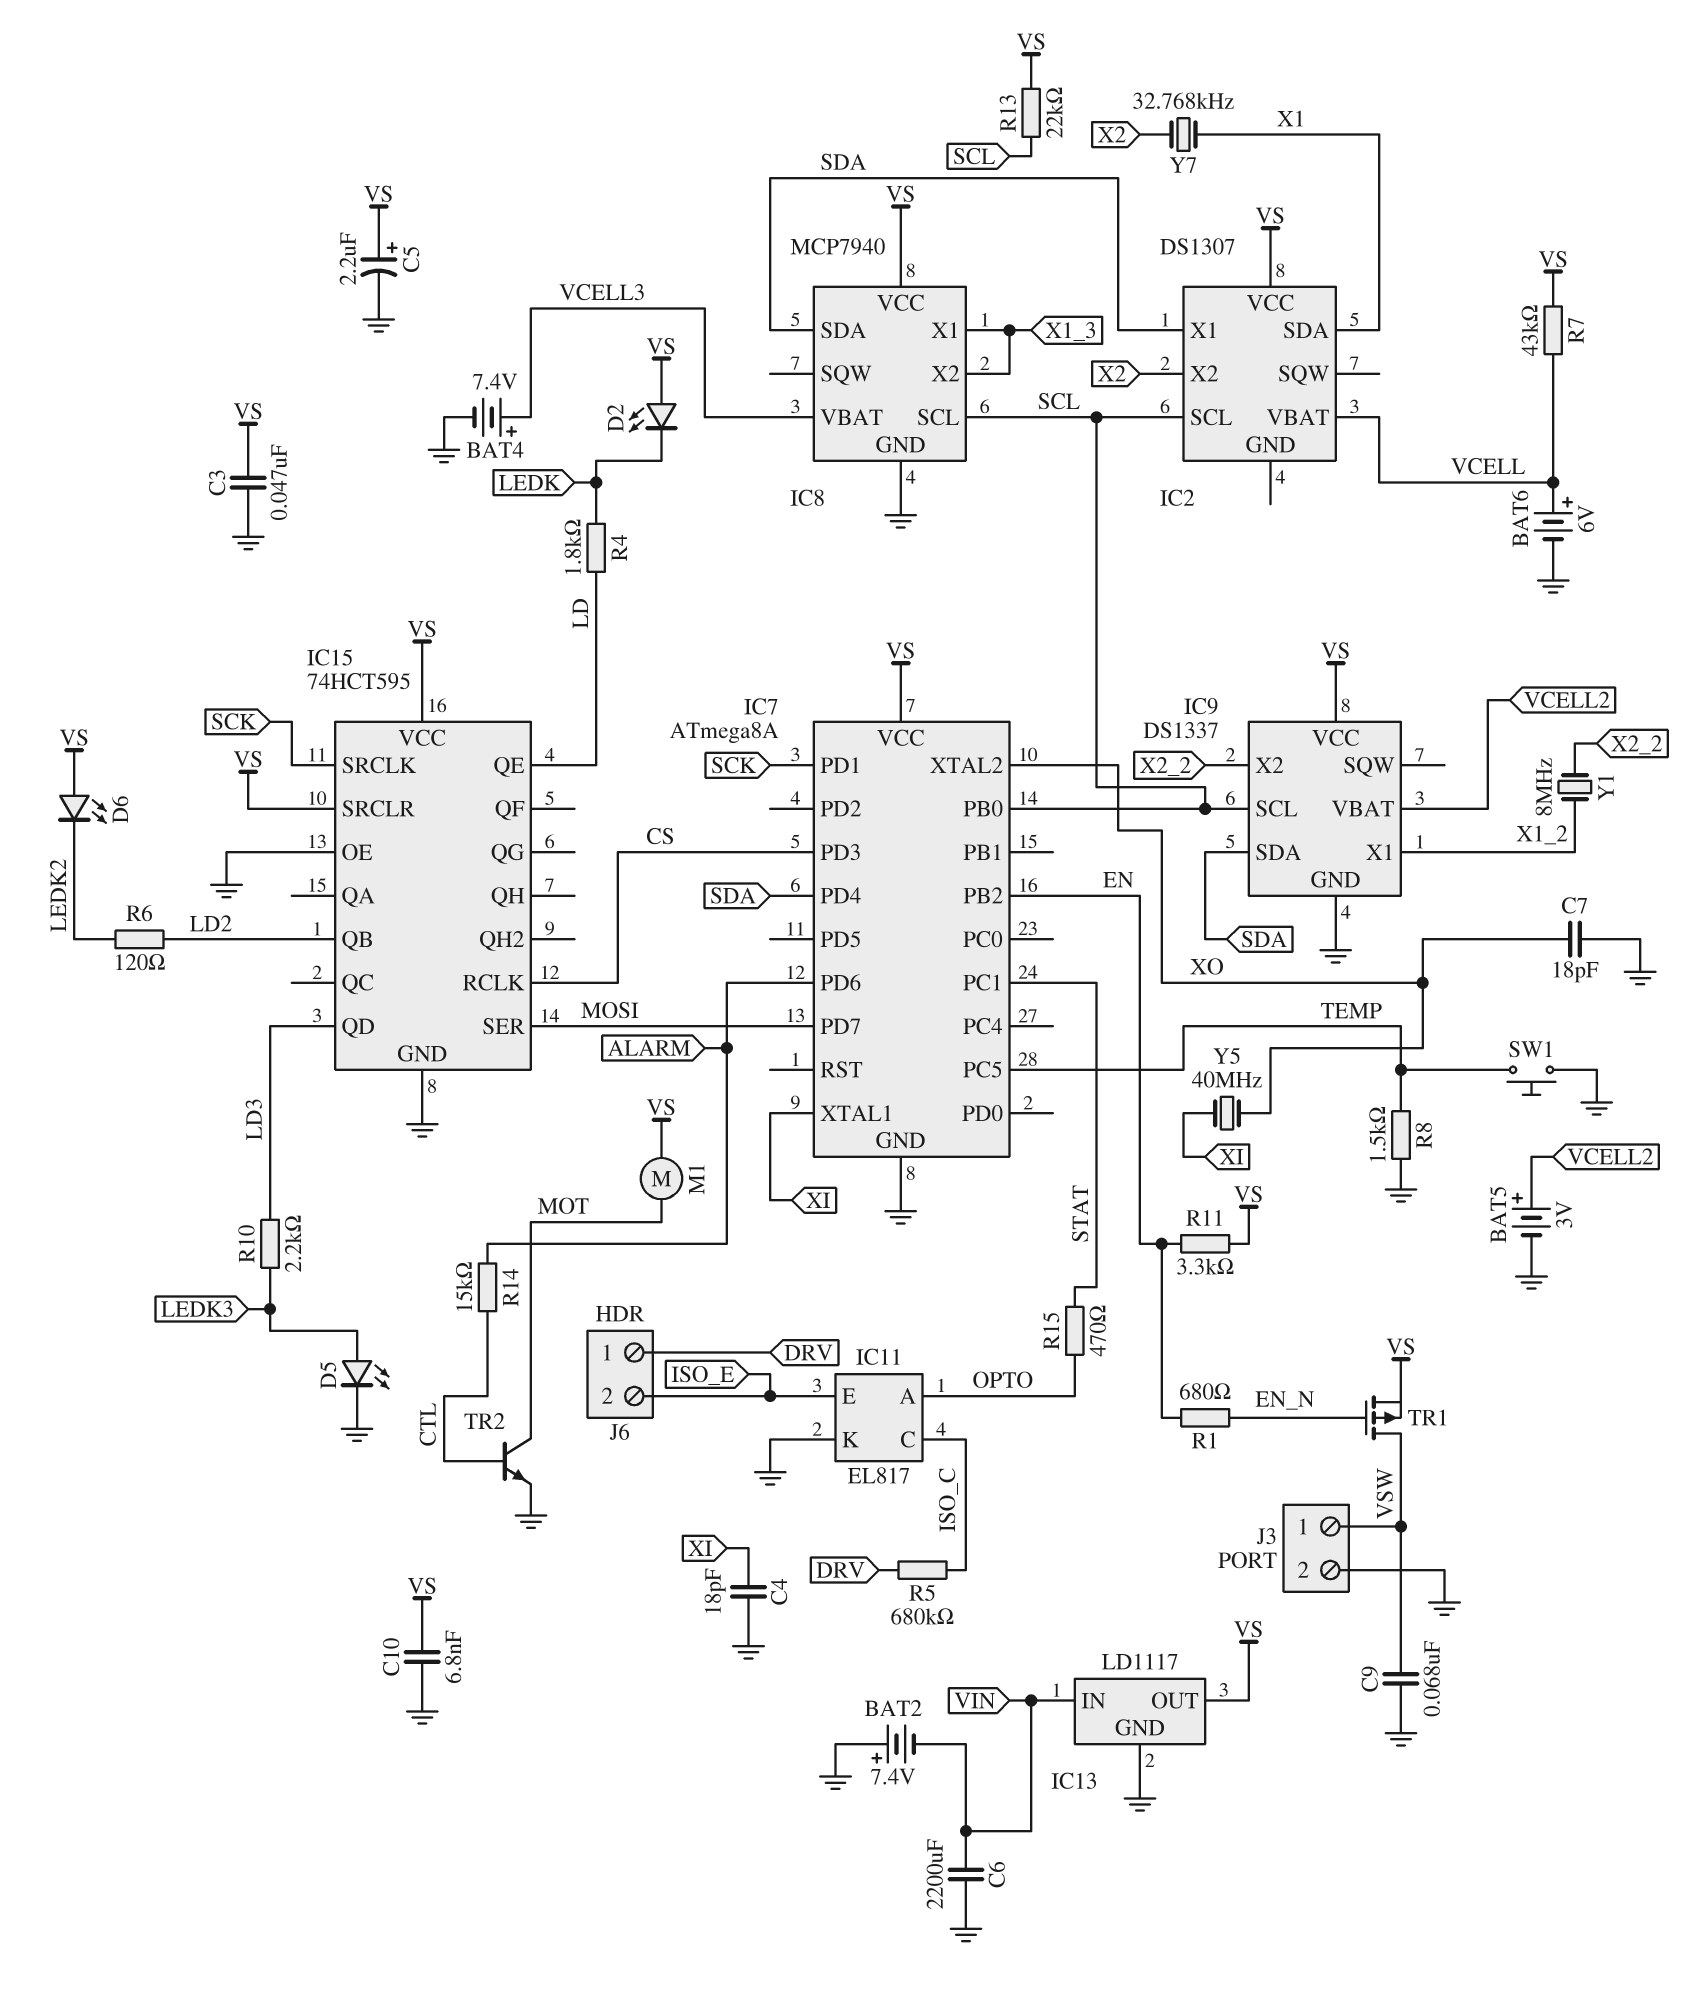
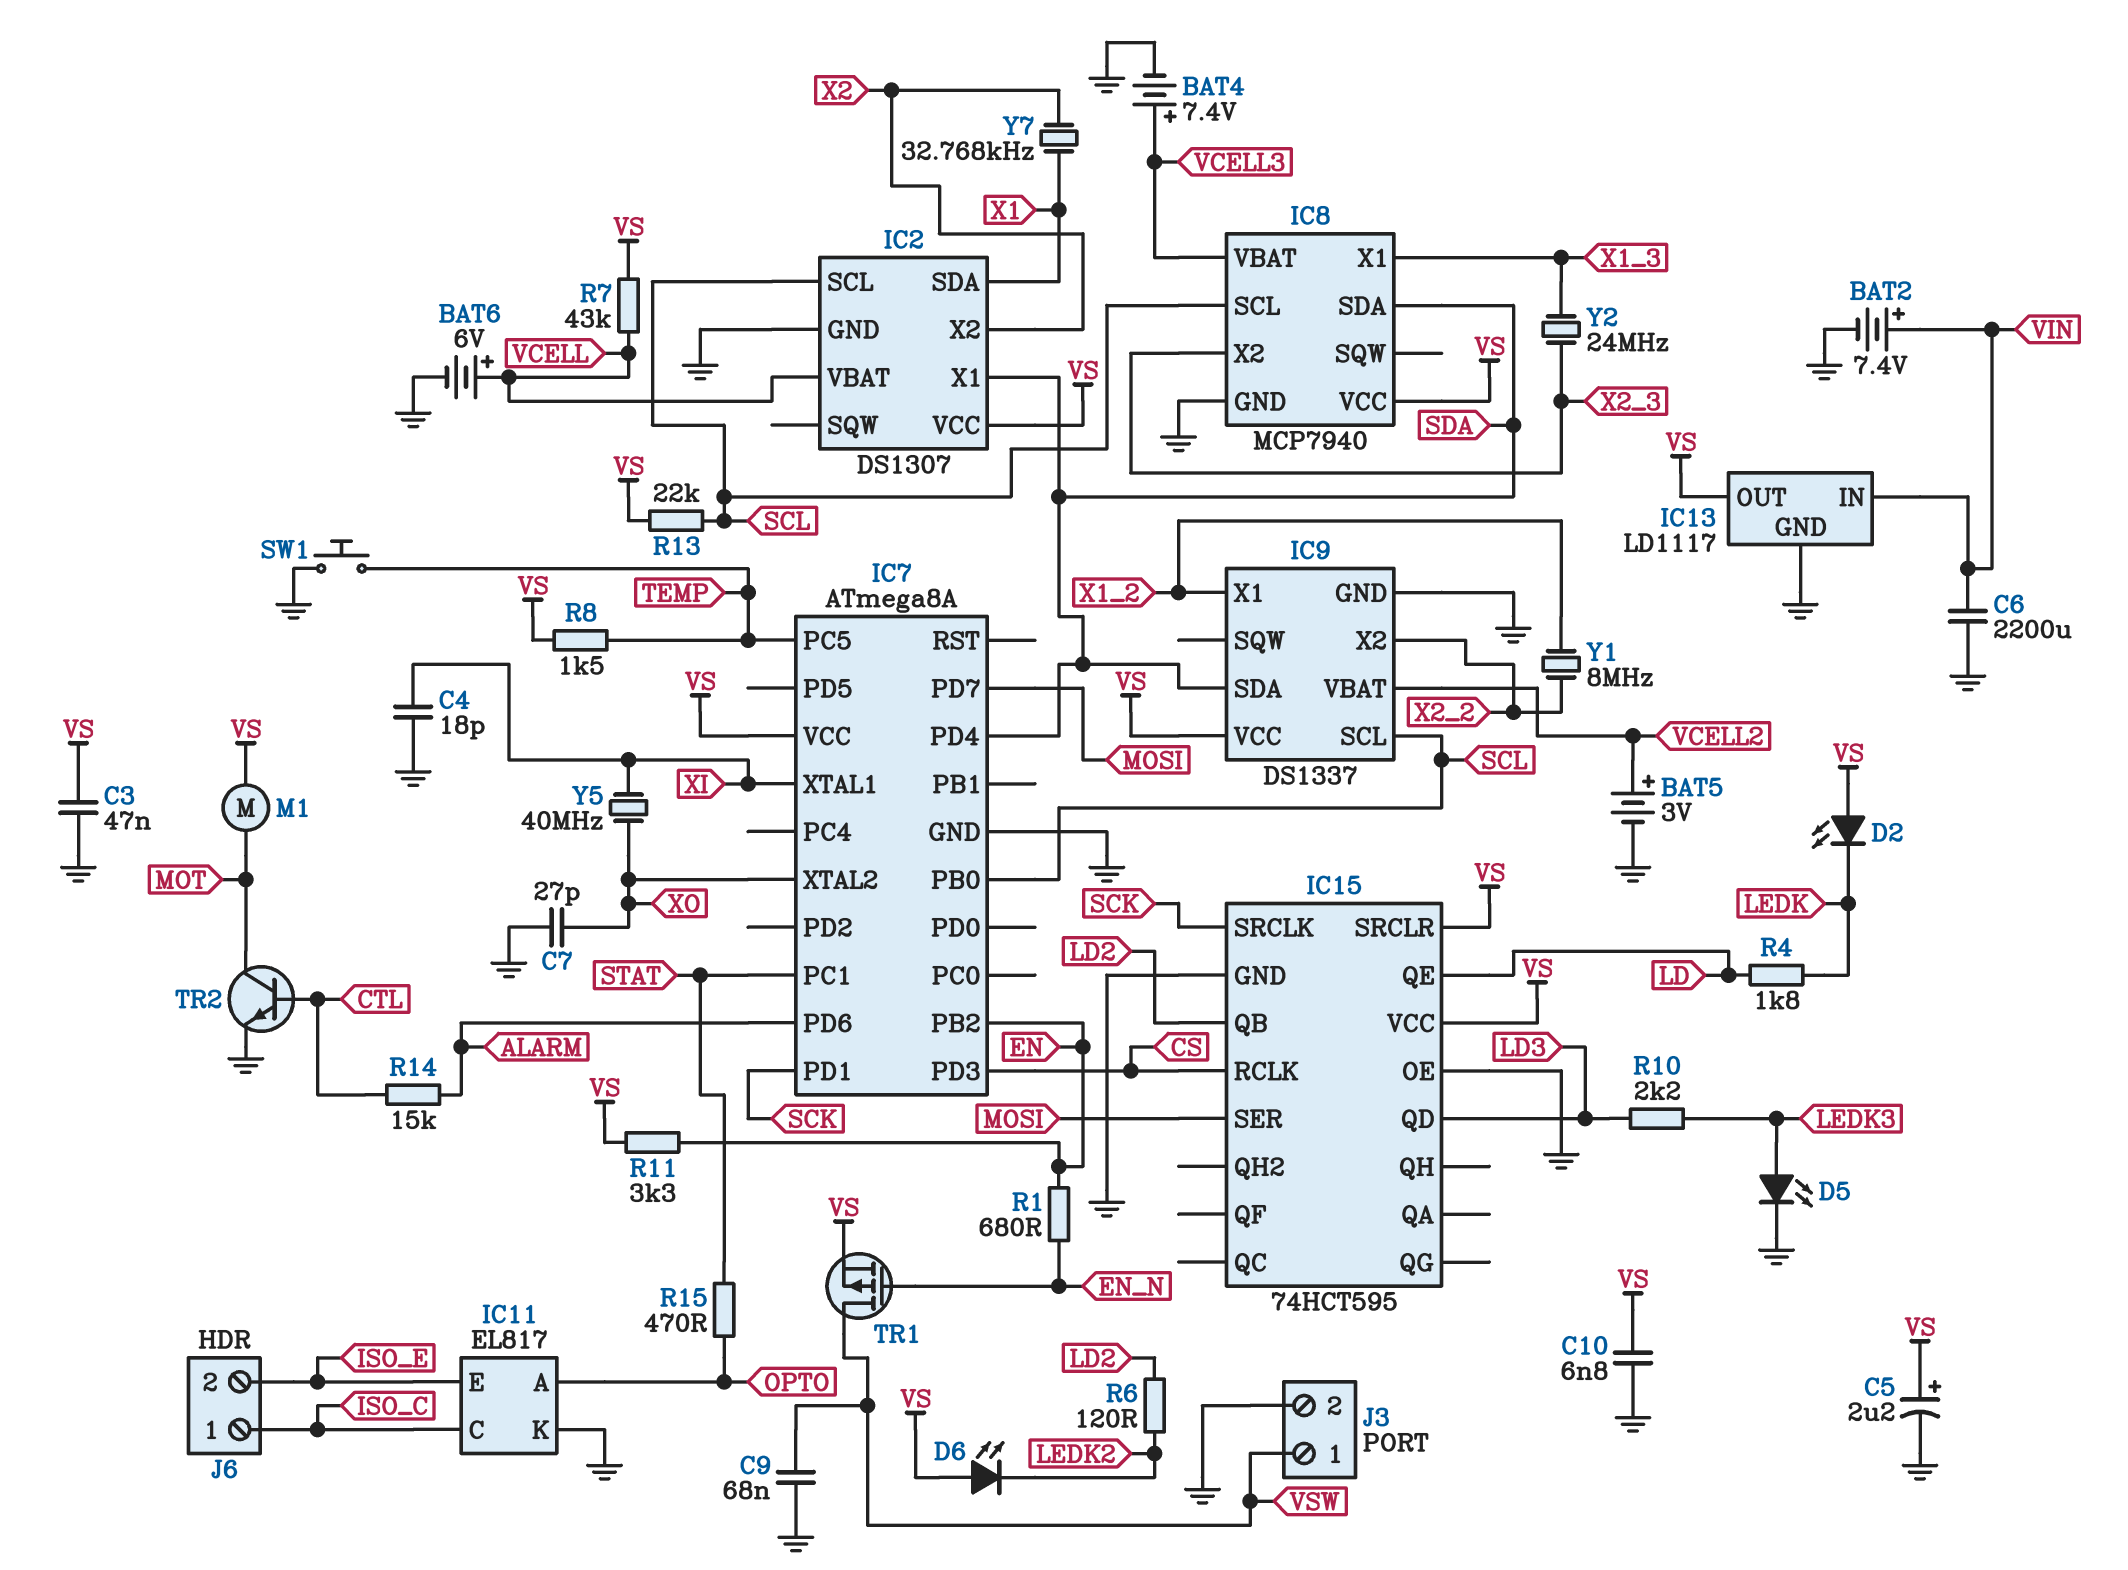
BAT2: 7.4V (plus GND, minus VIN) -> 7.4V (plus VIN, minus GND)
C7: 18pF (GND, XO) -> 27pF (GND, XO)
IC2 pin GND: none -> GND
IC8 pin X2: X1_3 -> X2_3
J6 pin 1: DRV -> ISO_C
R5: 680k (DRV, ISO_C) -> none
R8: 1.5k (GND, TEMP) -> 1.5k (TEMP, VS)
Y2: none -> 24MHz (X1_3, X2_3)

